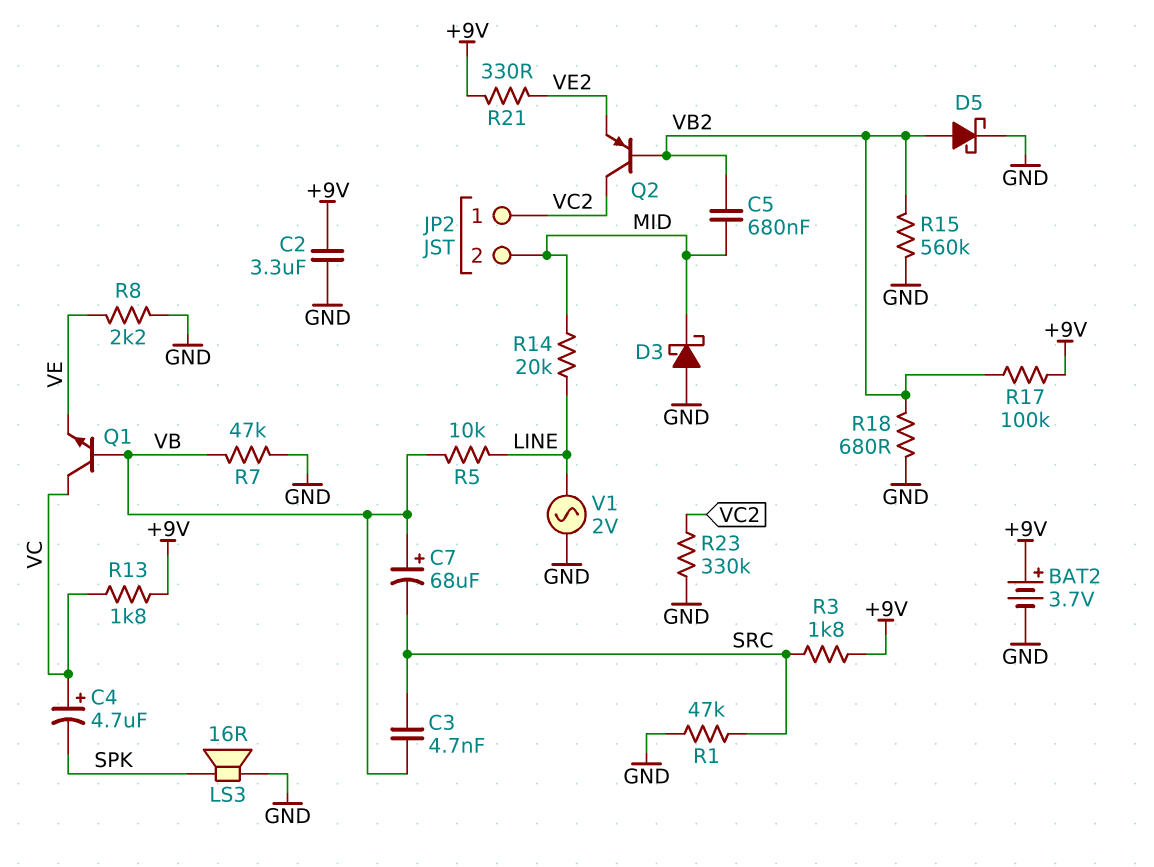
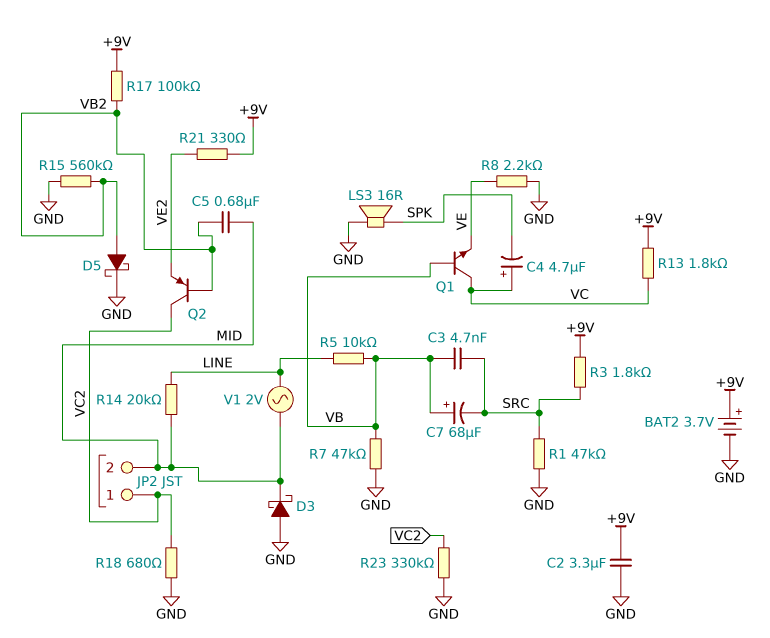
R18: 680 (GND, VB2) -> 680 (GND, VC2)
V1: AC 2V (GND, LINE) -> AC 2V (LINE, MID)

